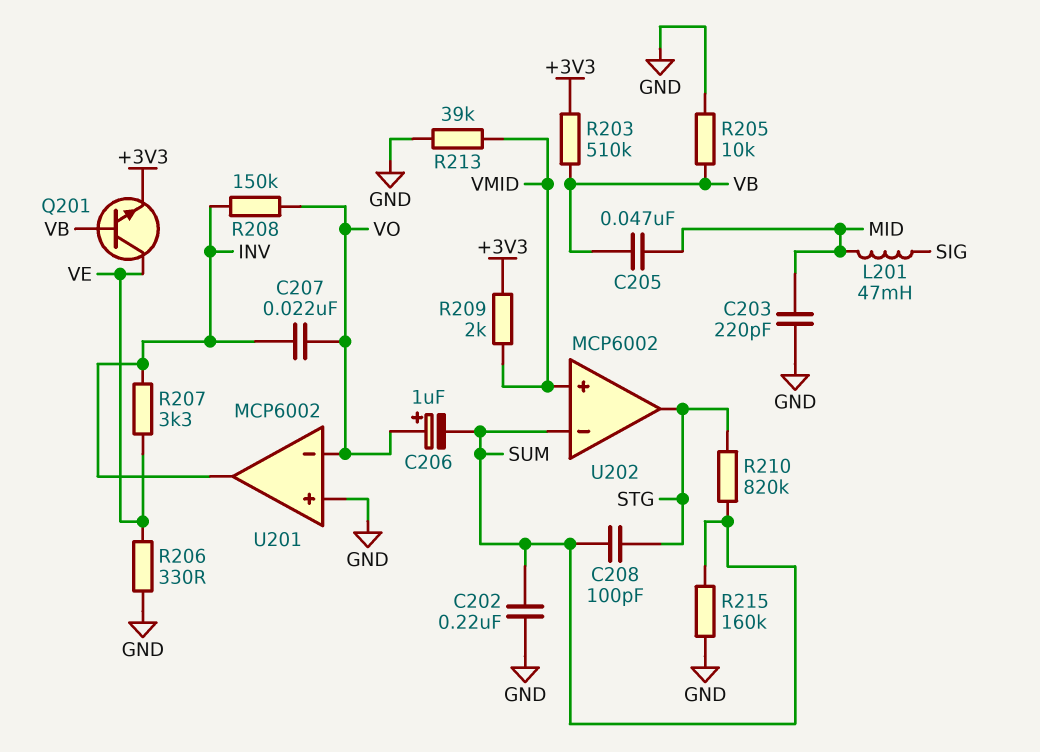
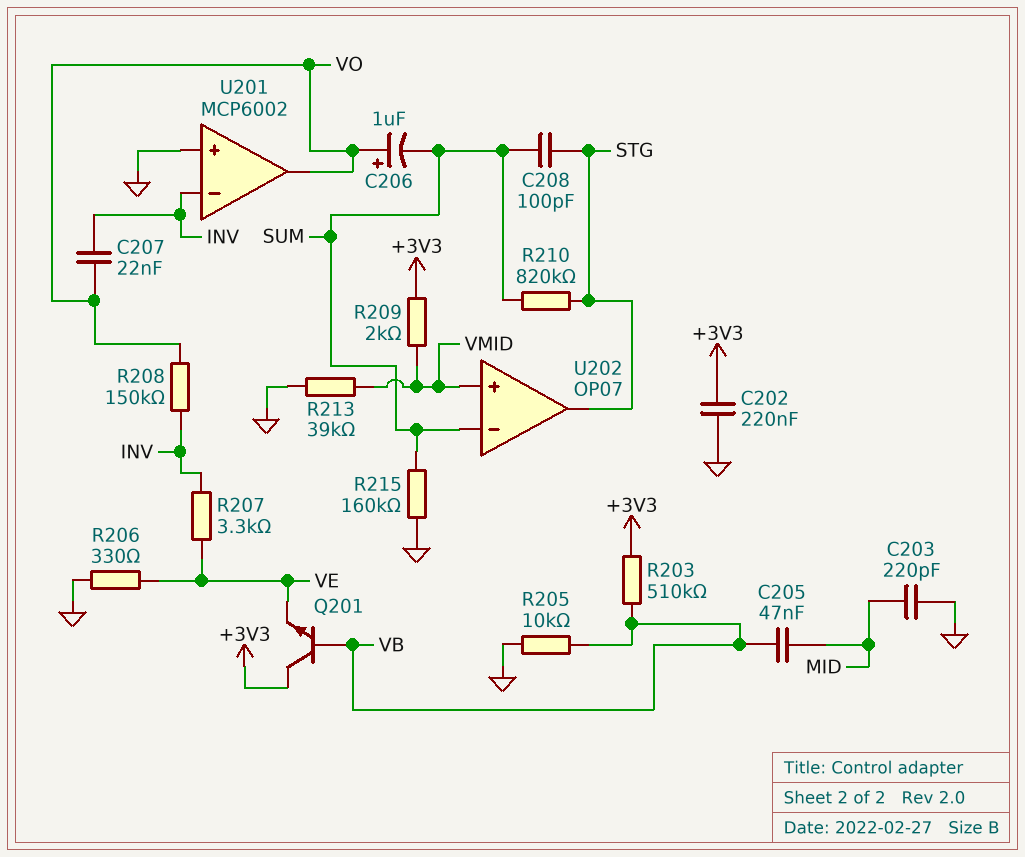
C202: 220nF (GND, SUM) -> 220nF (+3V3, GND)
L201: 47mH (MID, SIG) -> none
Q201: NPN (B VB, C VE, E +3V3) -> NPN (B VB, C +3V3, E VE)
U201 pin in-: VO -> INV
U201 pin out: INV -> VO
U202: MCP6002 -> OP07

